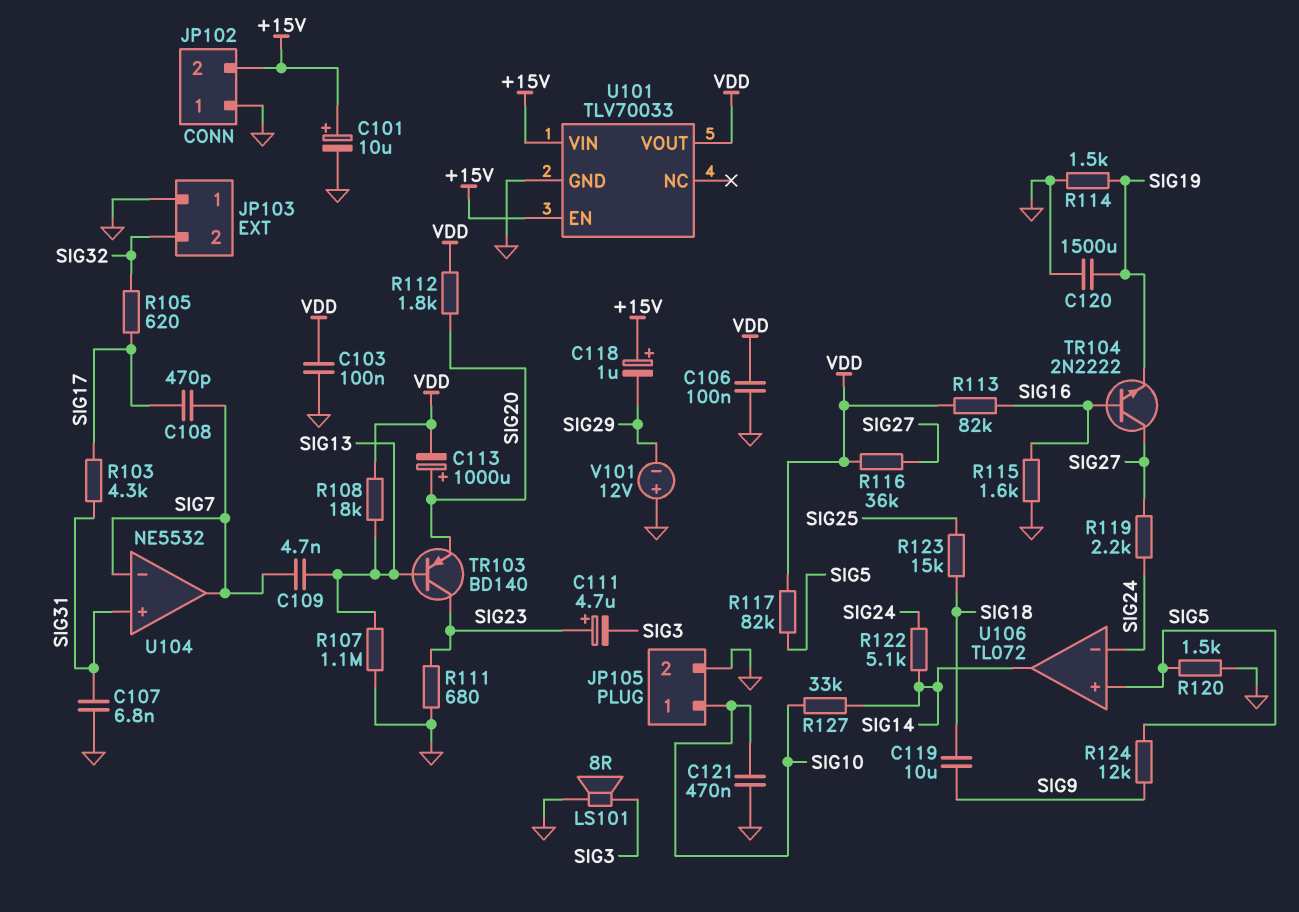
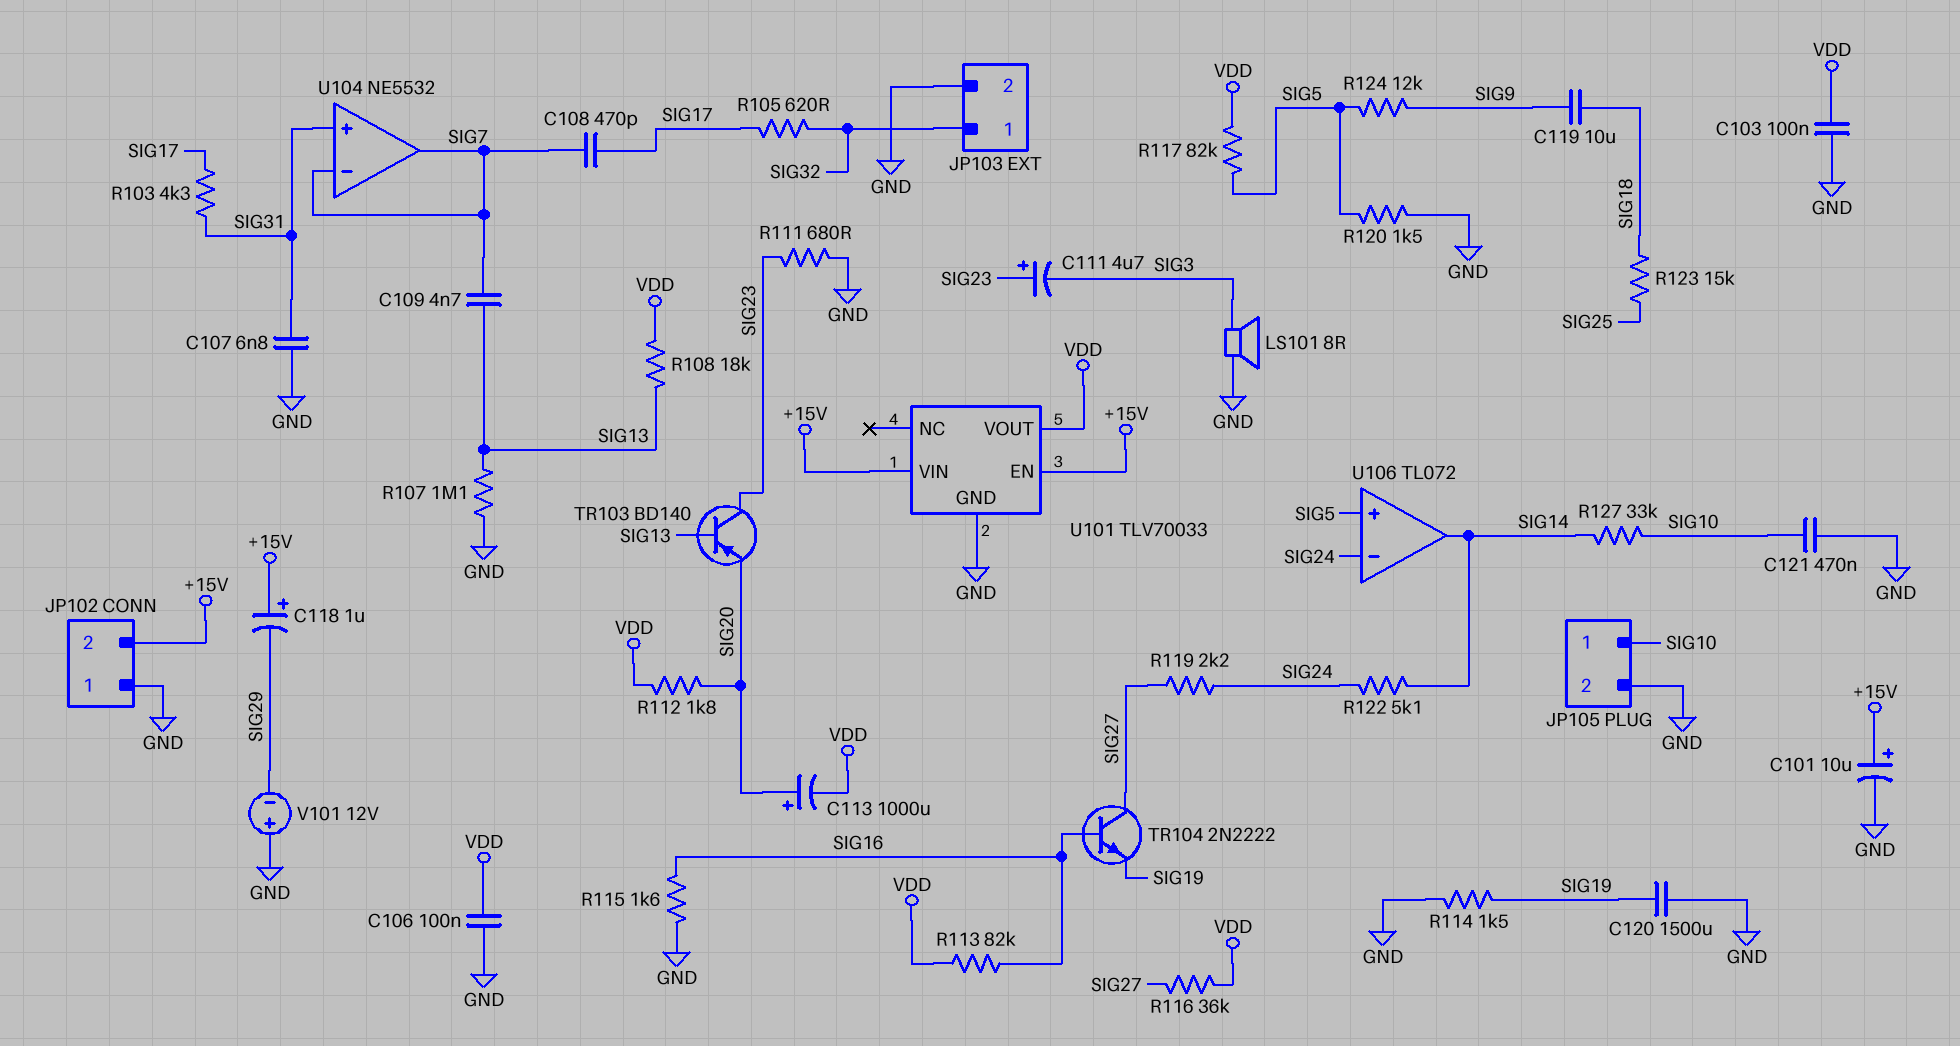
JP103 pin 1: GND -> SIG32
JP103 pin 2: SIG32 -> GND

